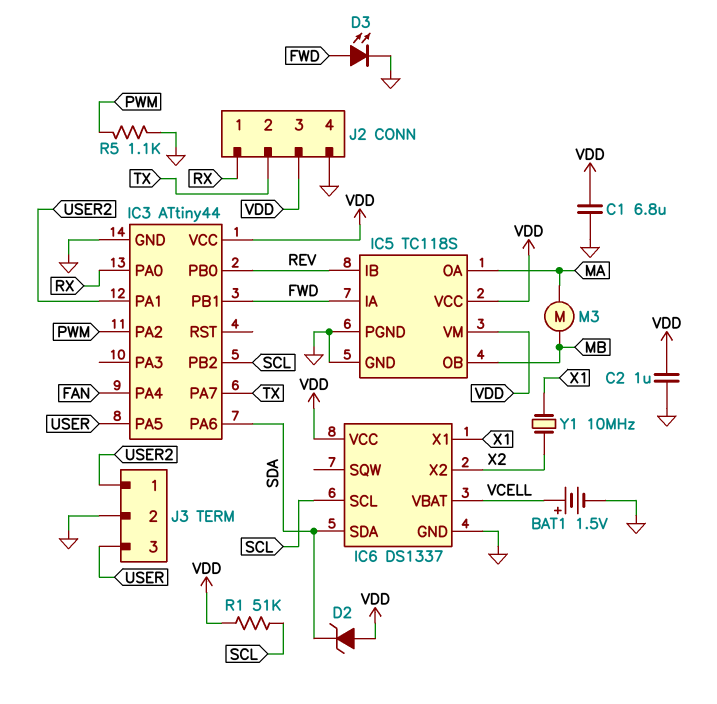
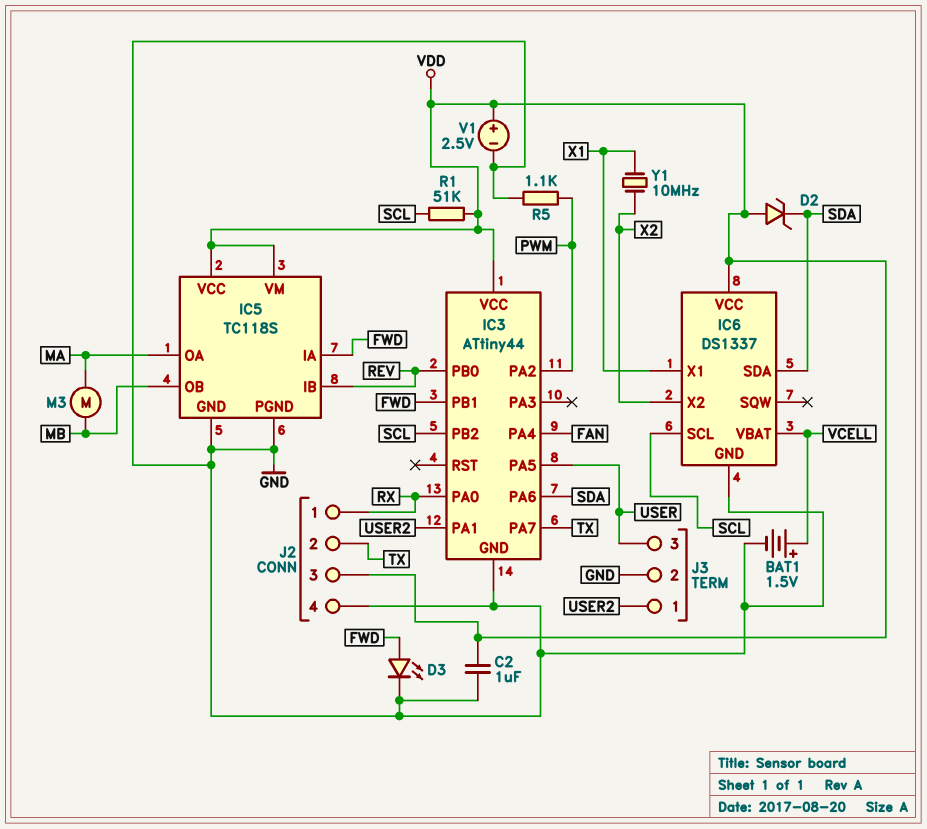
C1: 6.8uF (GND, VDD) -> none
V1: none -> 2.5V (plus VDD, minus GND)

